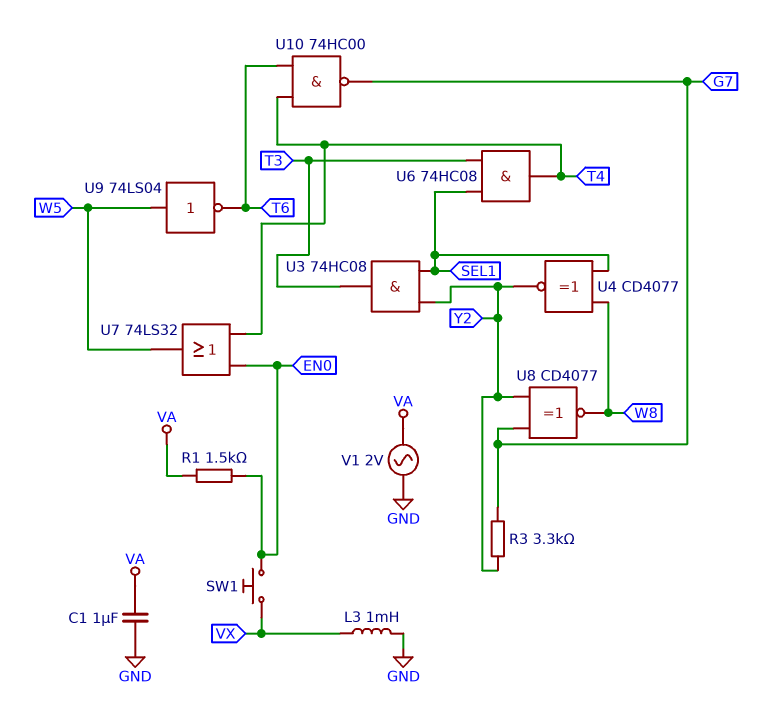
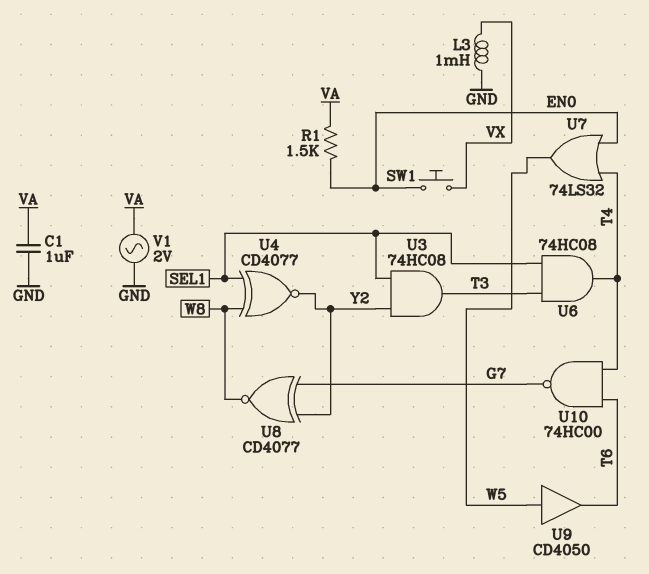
R3: 3.3k (G7, Y2) -> none
U9: NOT 74LS04 (in W5, out T6) -> buffer CD4050 (in W5, out T6)

